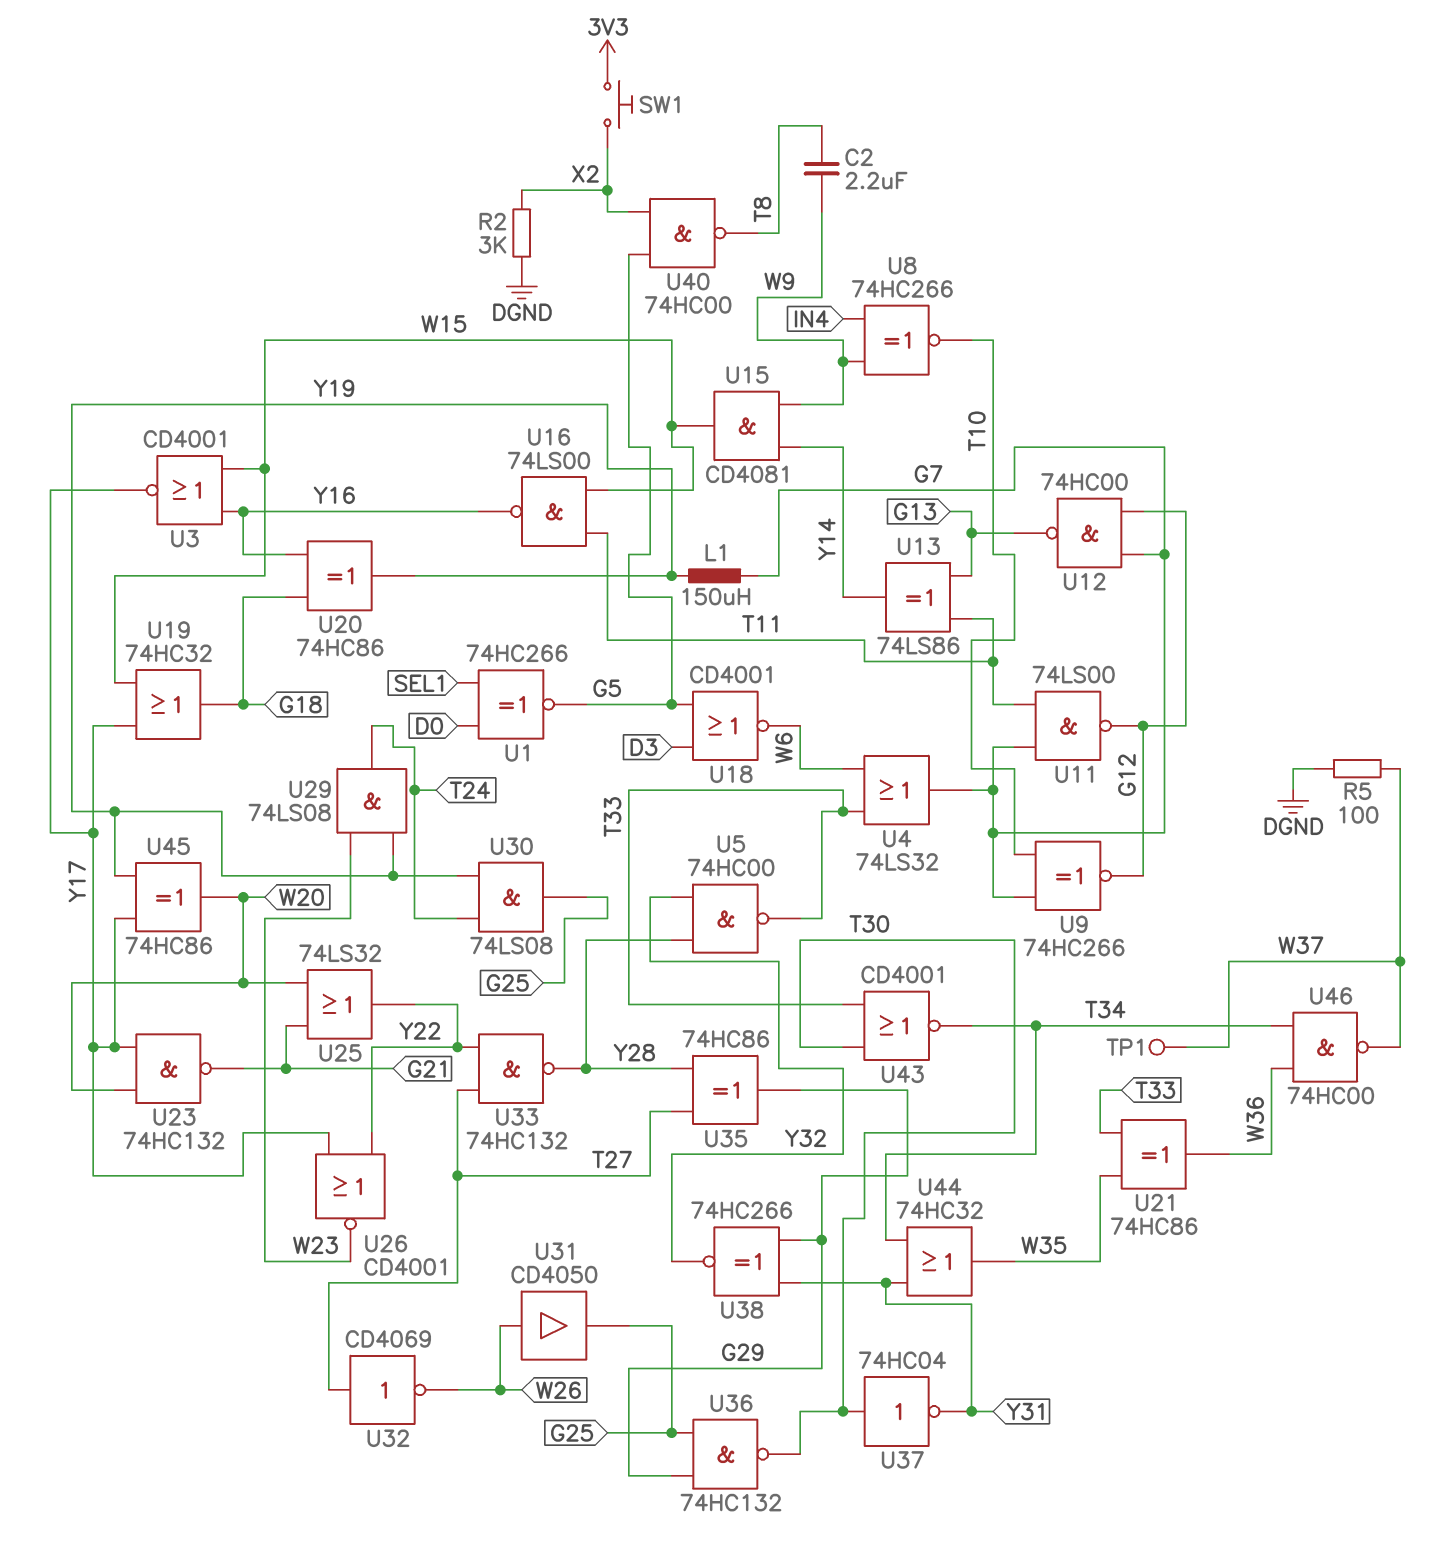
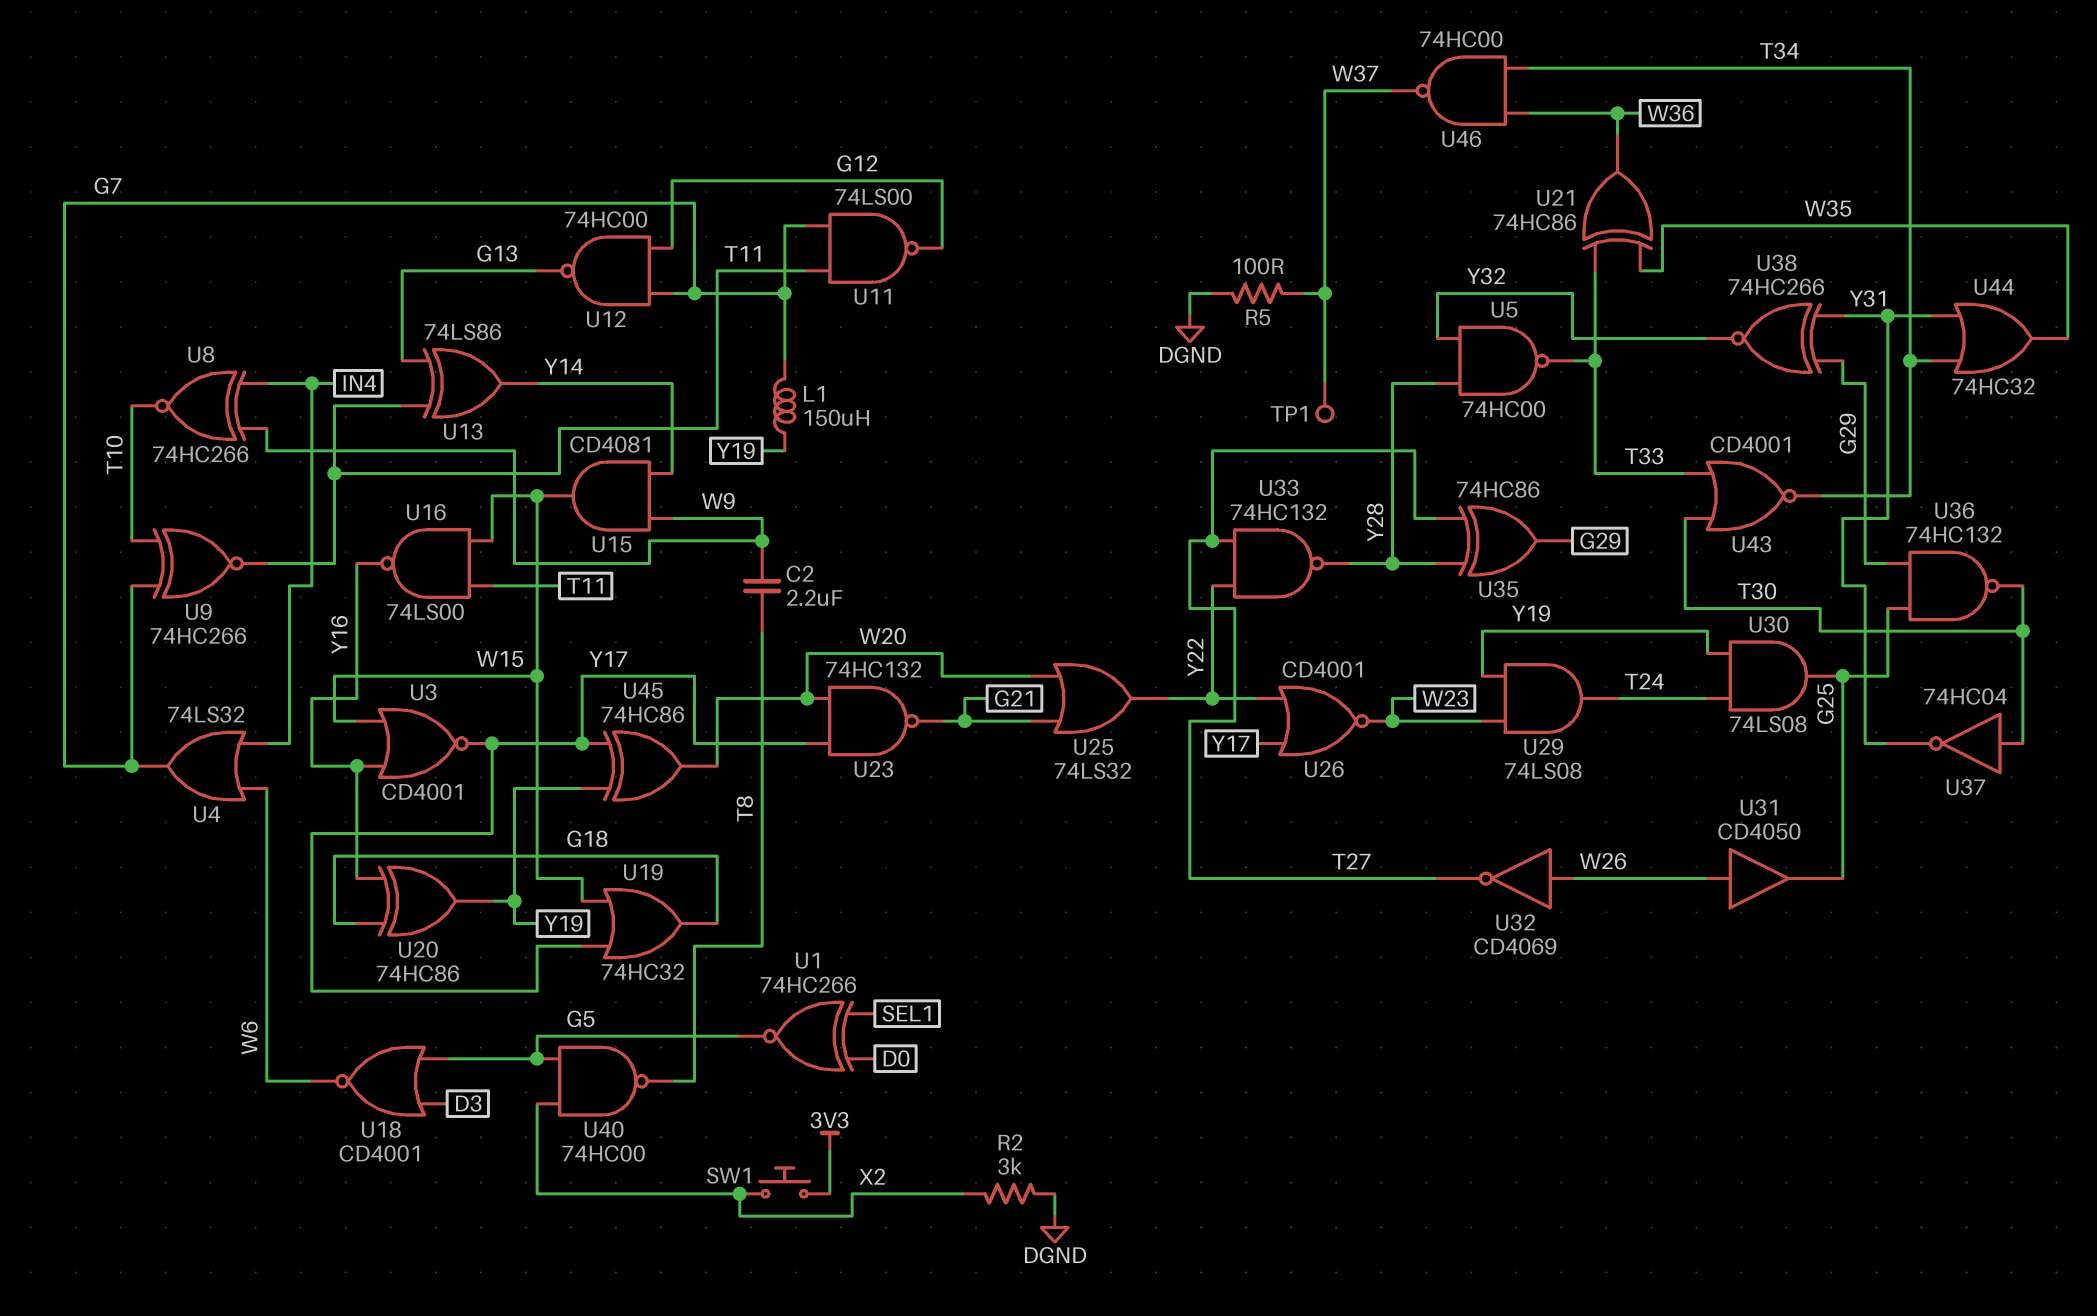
U4: OR 74LS32 (in T33, in W6, out G7) -> OR 74LS32 (in IN4, in W6, out G7)
U9: XNOR 74HC266 (in G7, in T10, out G12) -> XNOR 74HC266 (in G7, in T10, out T11)
U32: NOT CD4069 (in T27, out W26) -> NOT CD4069 (in W26, out T27)

